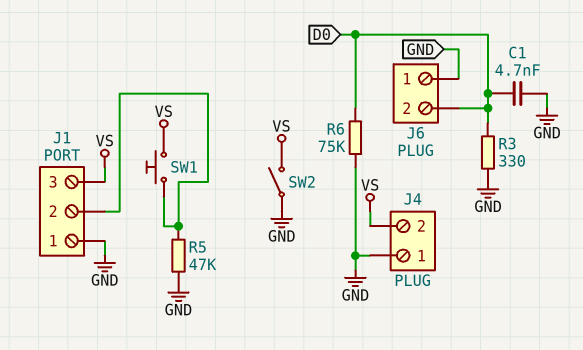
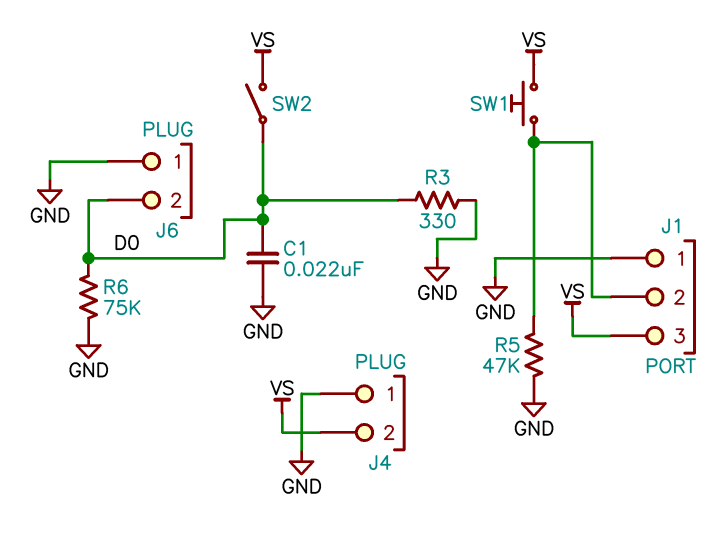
C1: 4.7nF (D0, GND) -> 22nF (D0, GND)
SW2: switch (GND, VS) -> switch (D0, VS)

